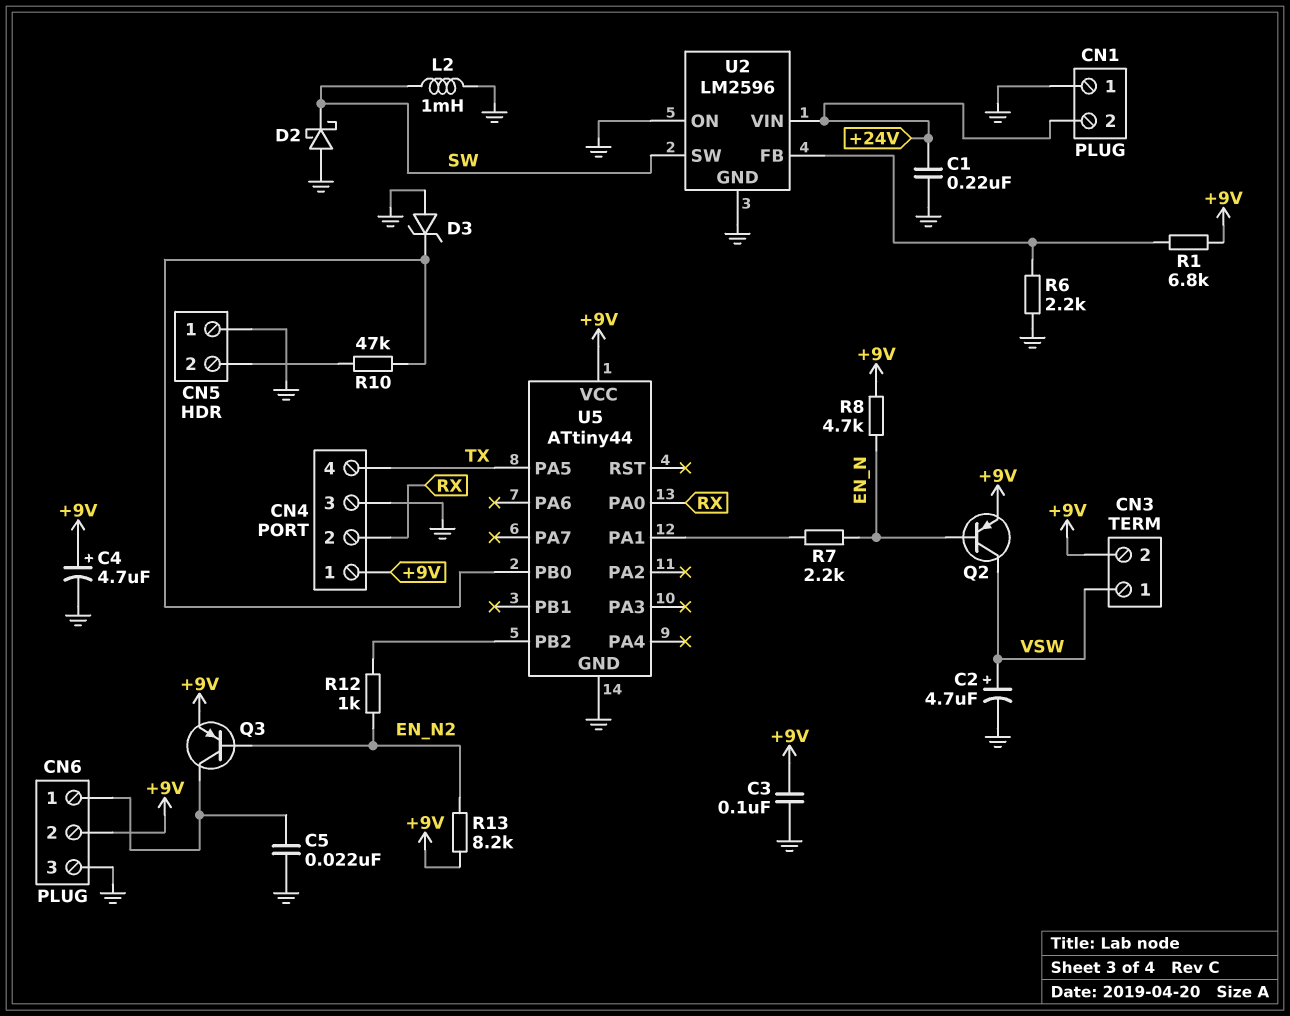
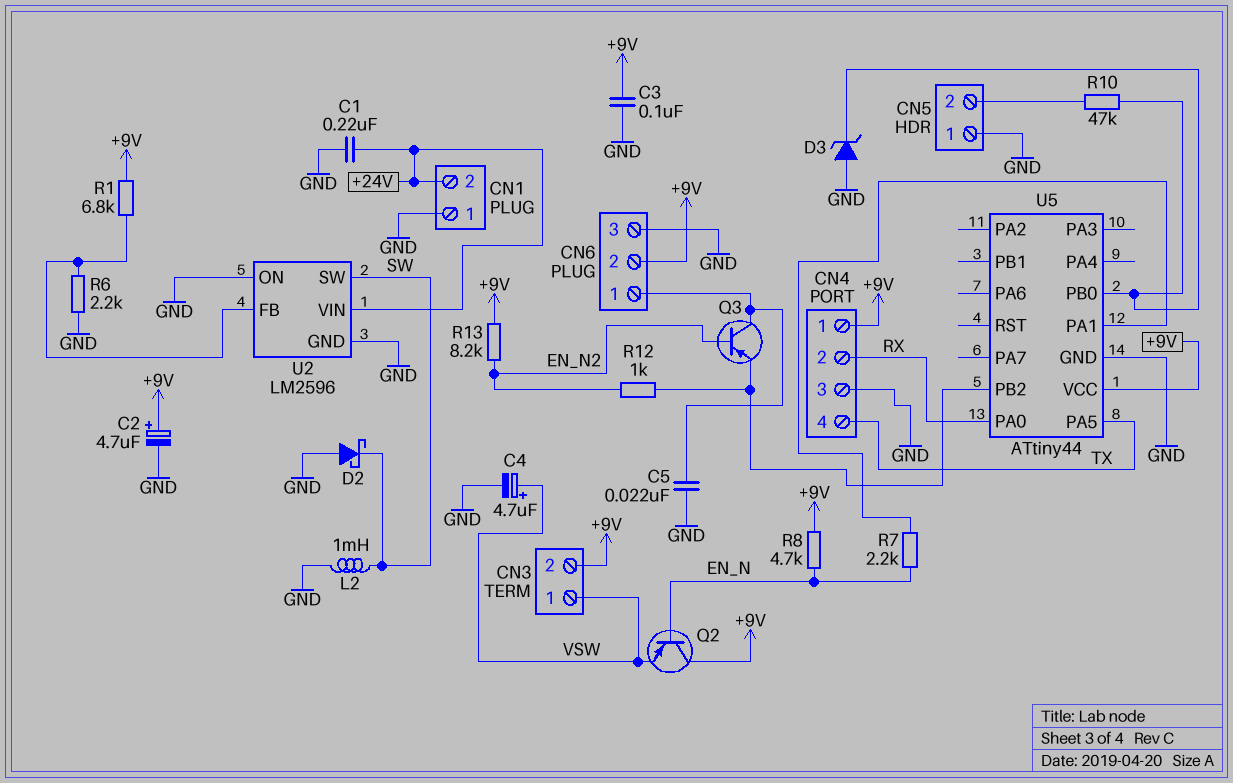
C2: 4.7uF (plus VSW, minus GND) -> 4.7uF (plus +9V, minus GND)
C4: 4.7uF (plus +9V, minus GND) -> 4.7uF (plus VSW, minus GND)
Q2: PNP (B EN_N, C VSW, E +9V) -> PNP (B EN_N, C +9V, E VSW)
Q3: PNP (B EN_N2, C CN6/1, E +9V) -> PNP (B EN_N2, C CN6/1, E U5/PB2)

